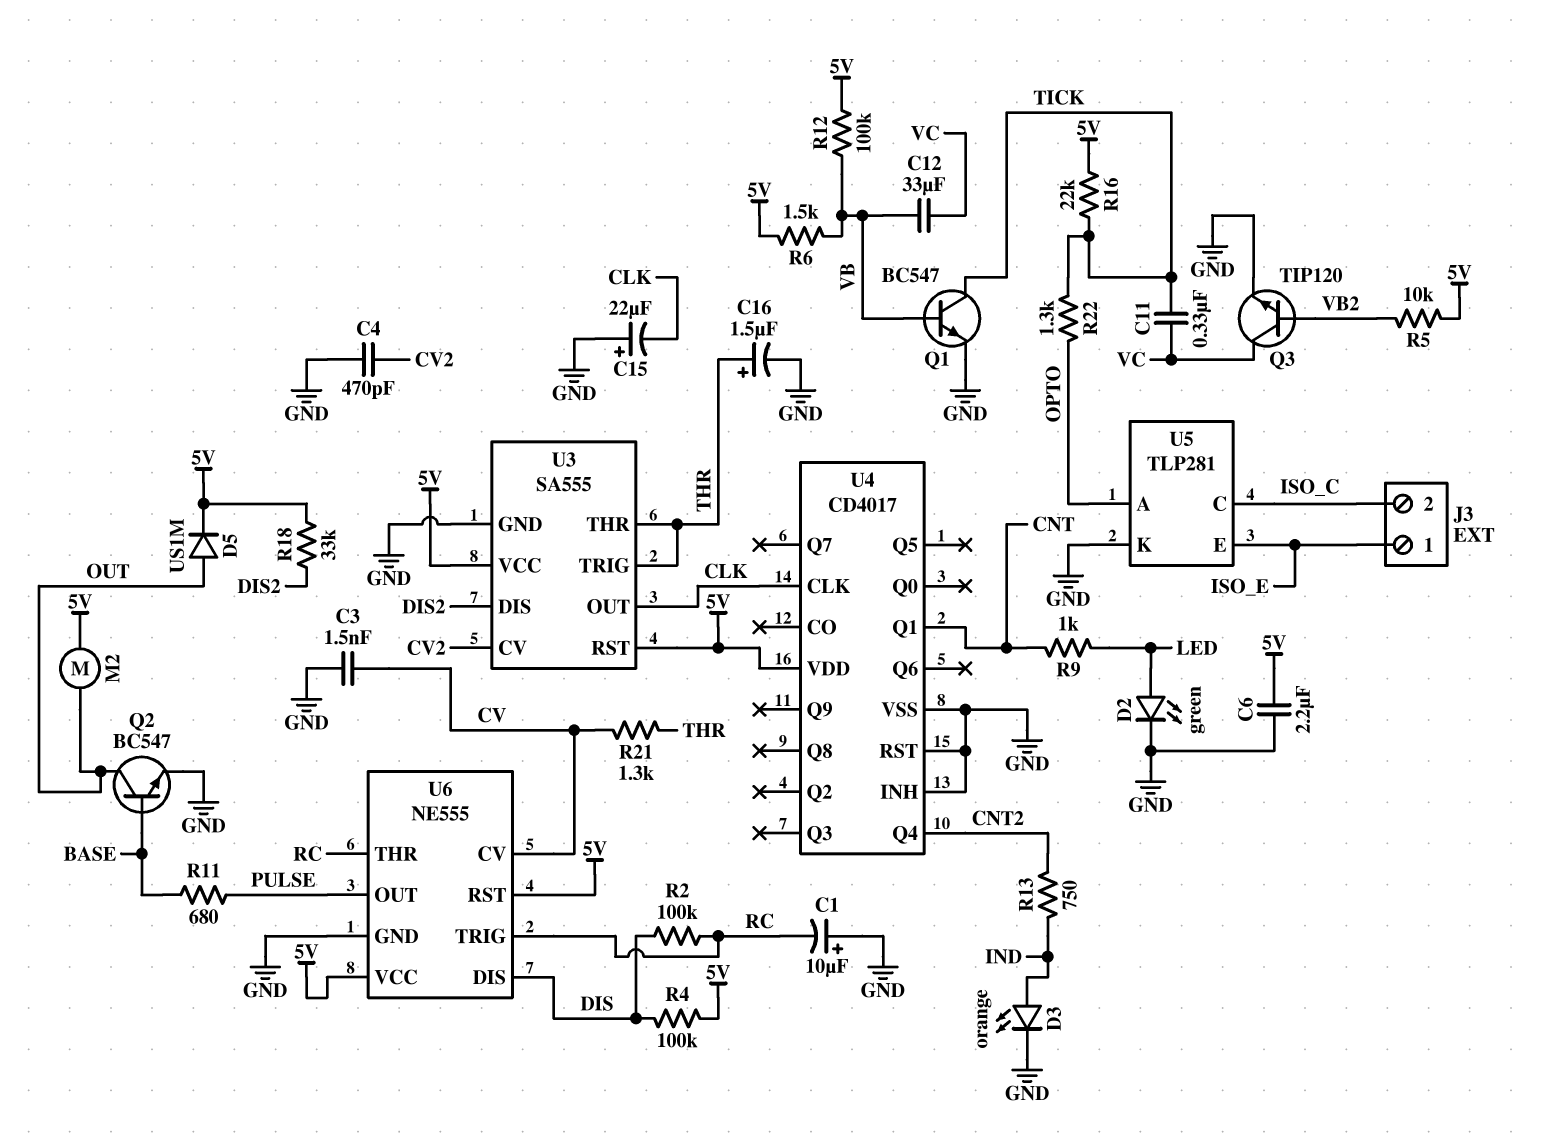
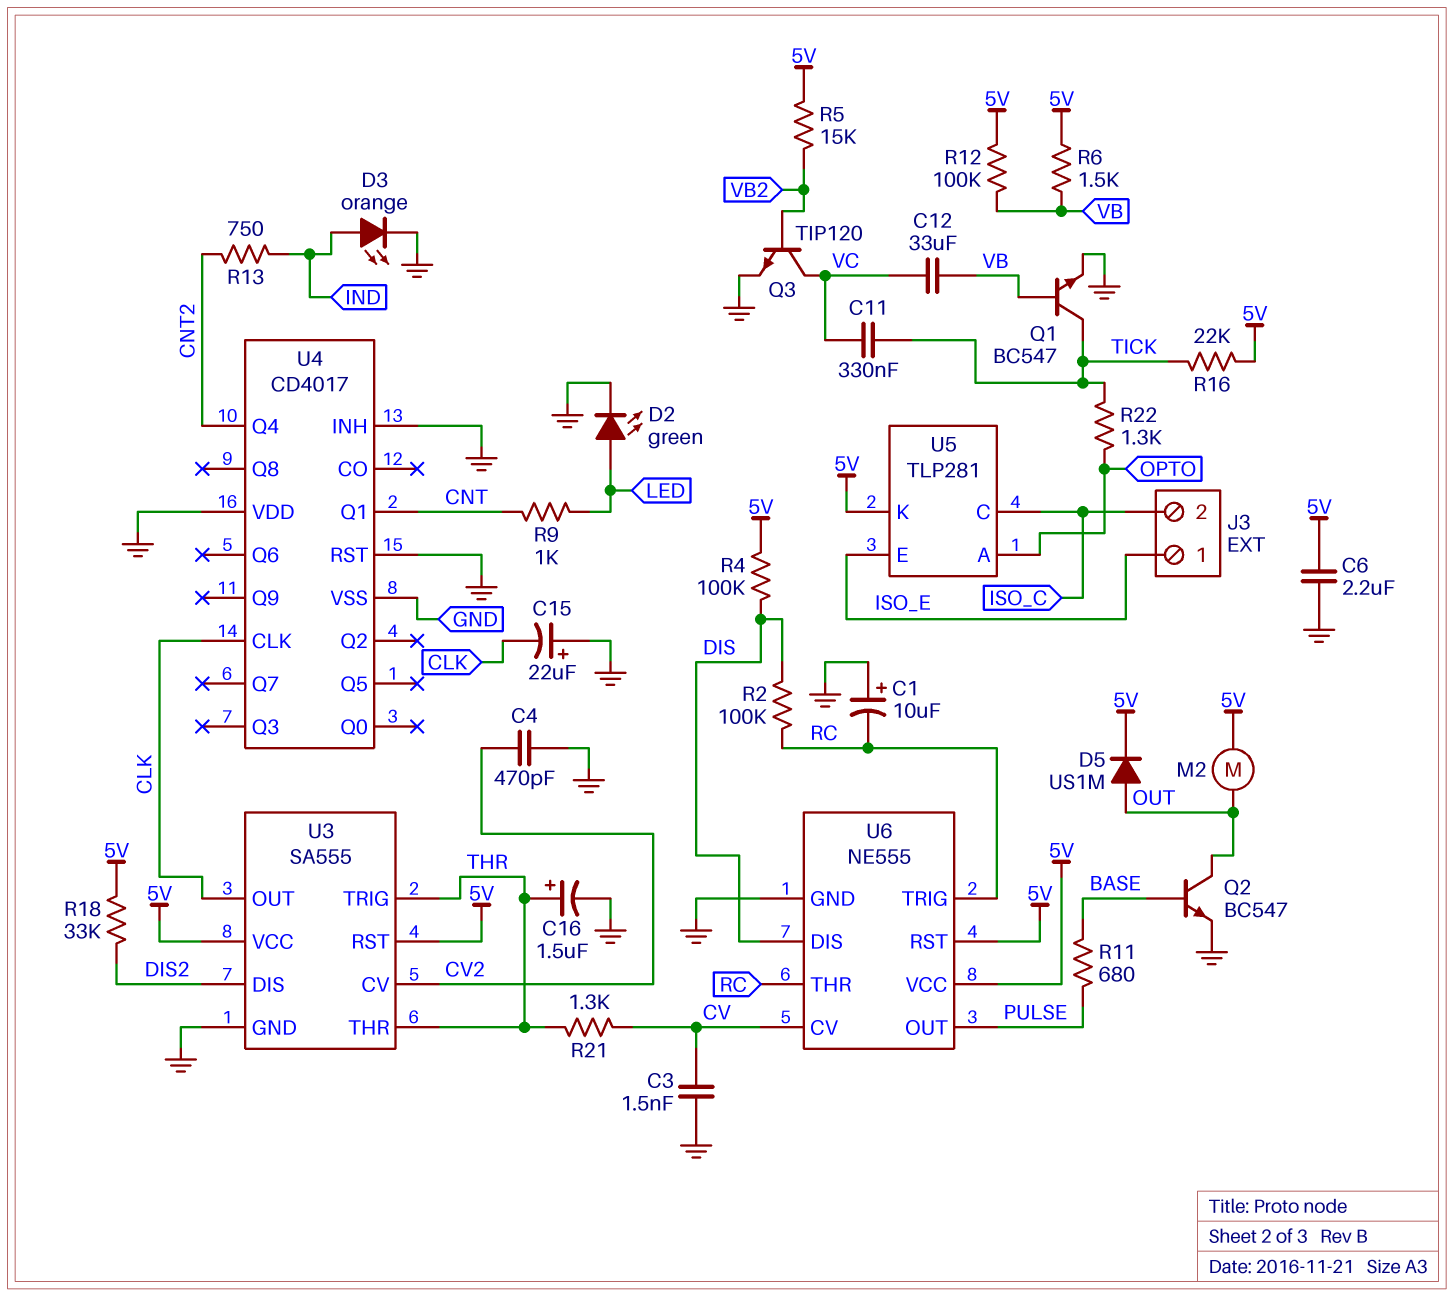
R5: 10k (5V, VB2) -> 15k (5V, VB2)
U4 pin VDD: 5V -> GND
U5 pin K: GND -> 5V

